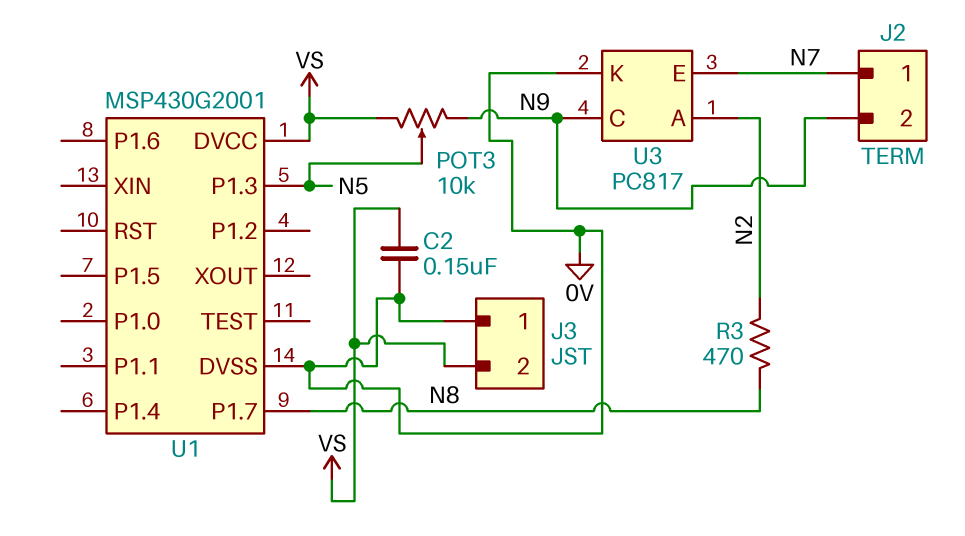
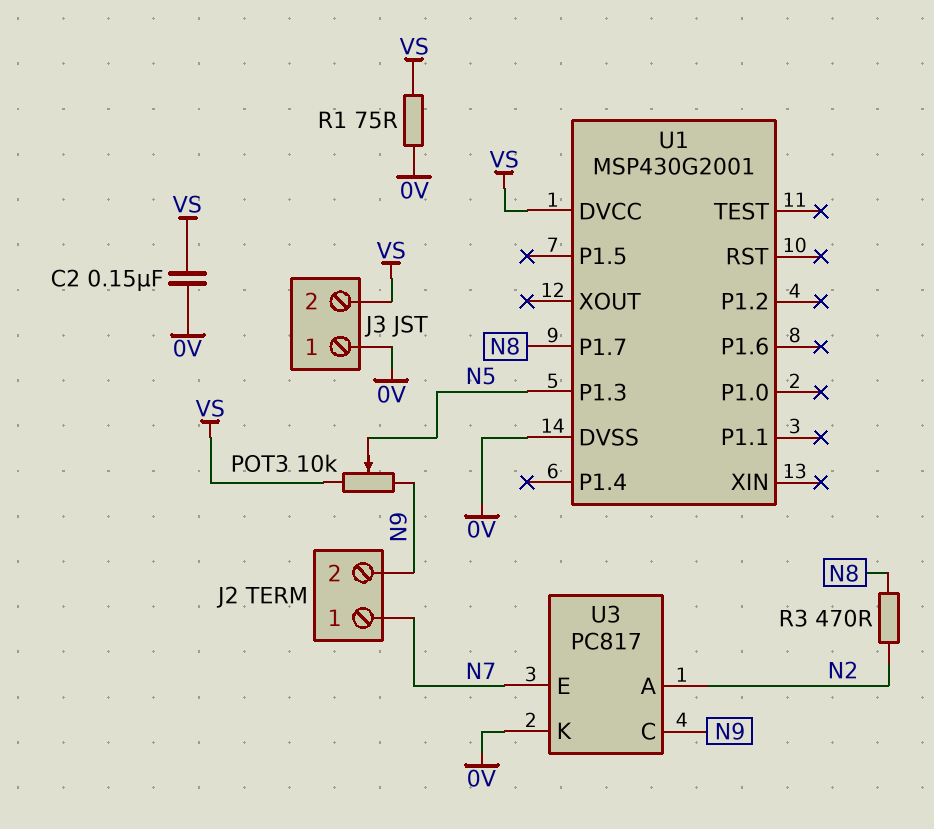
R1: none -> 75 (0V, VS)

